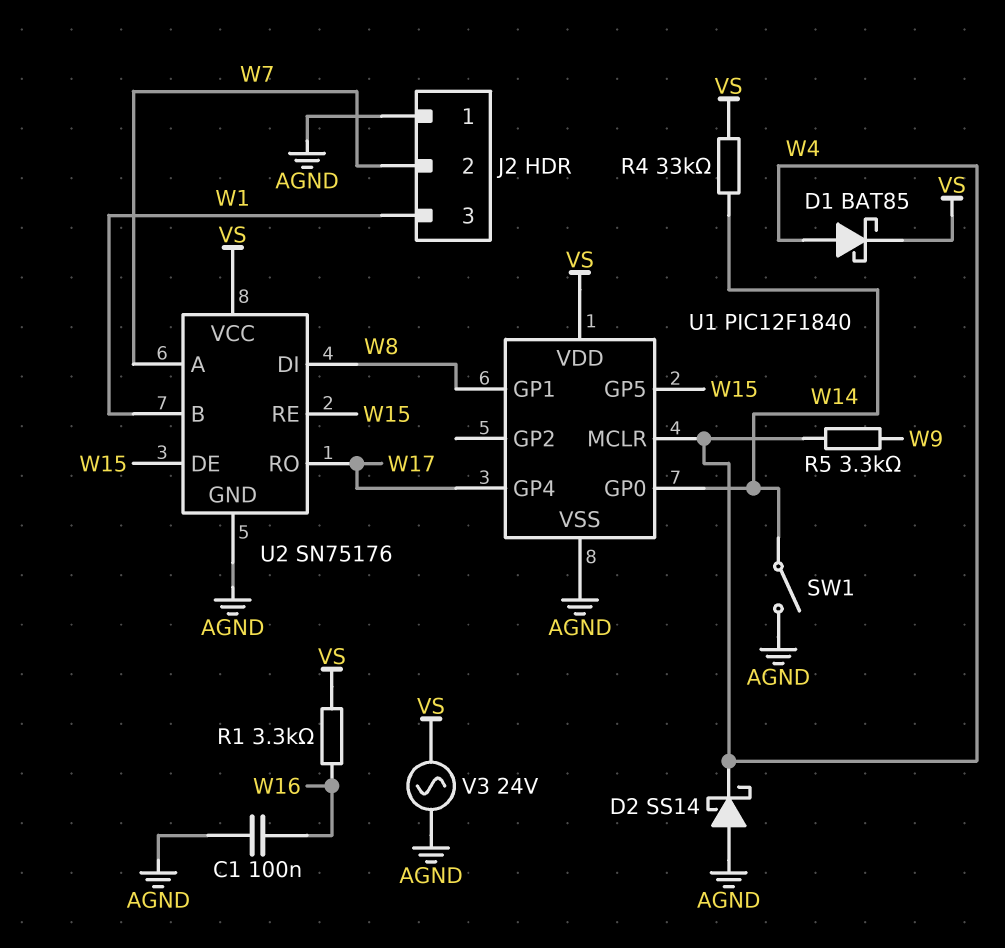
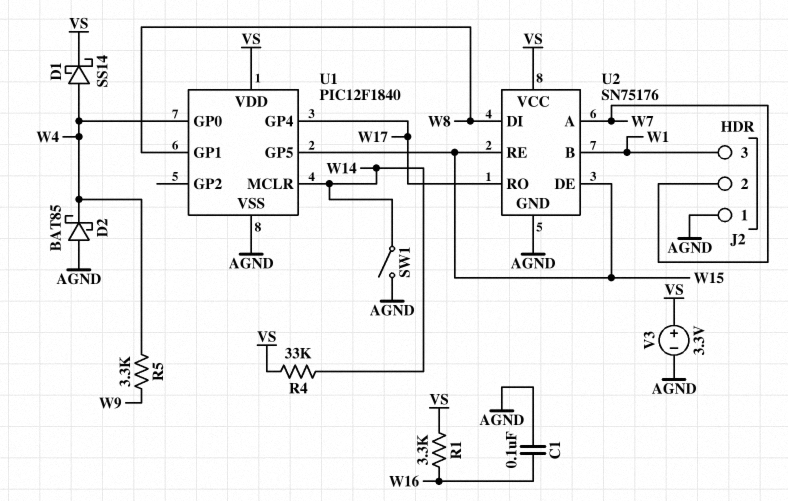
D1: schottky BAT85 (A W4, K VS) -> schottky SS14 (A W4, K VS)
D2: schottky SS14 (A AGND, K W4) -> schottky BAT85 (A AGND, K W4)
U1 pin GP0: W14 -> W4
U1 pin MCLR: W4 -> W14
V3: AC 24V (AGND, VS) -> 3.3V (plus VS, minus AGND)

